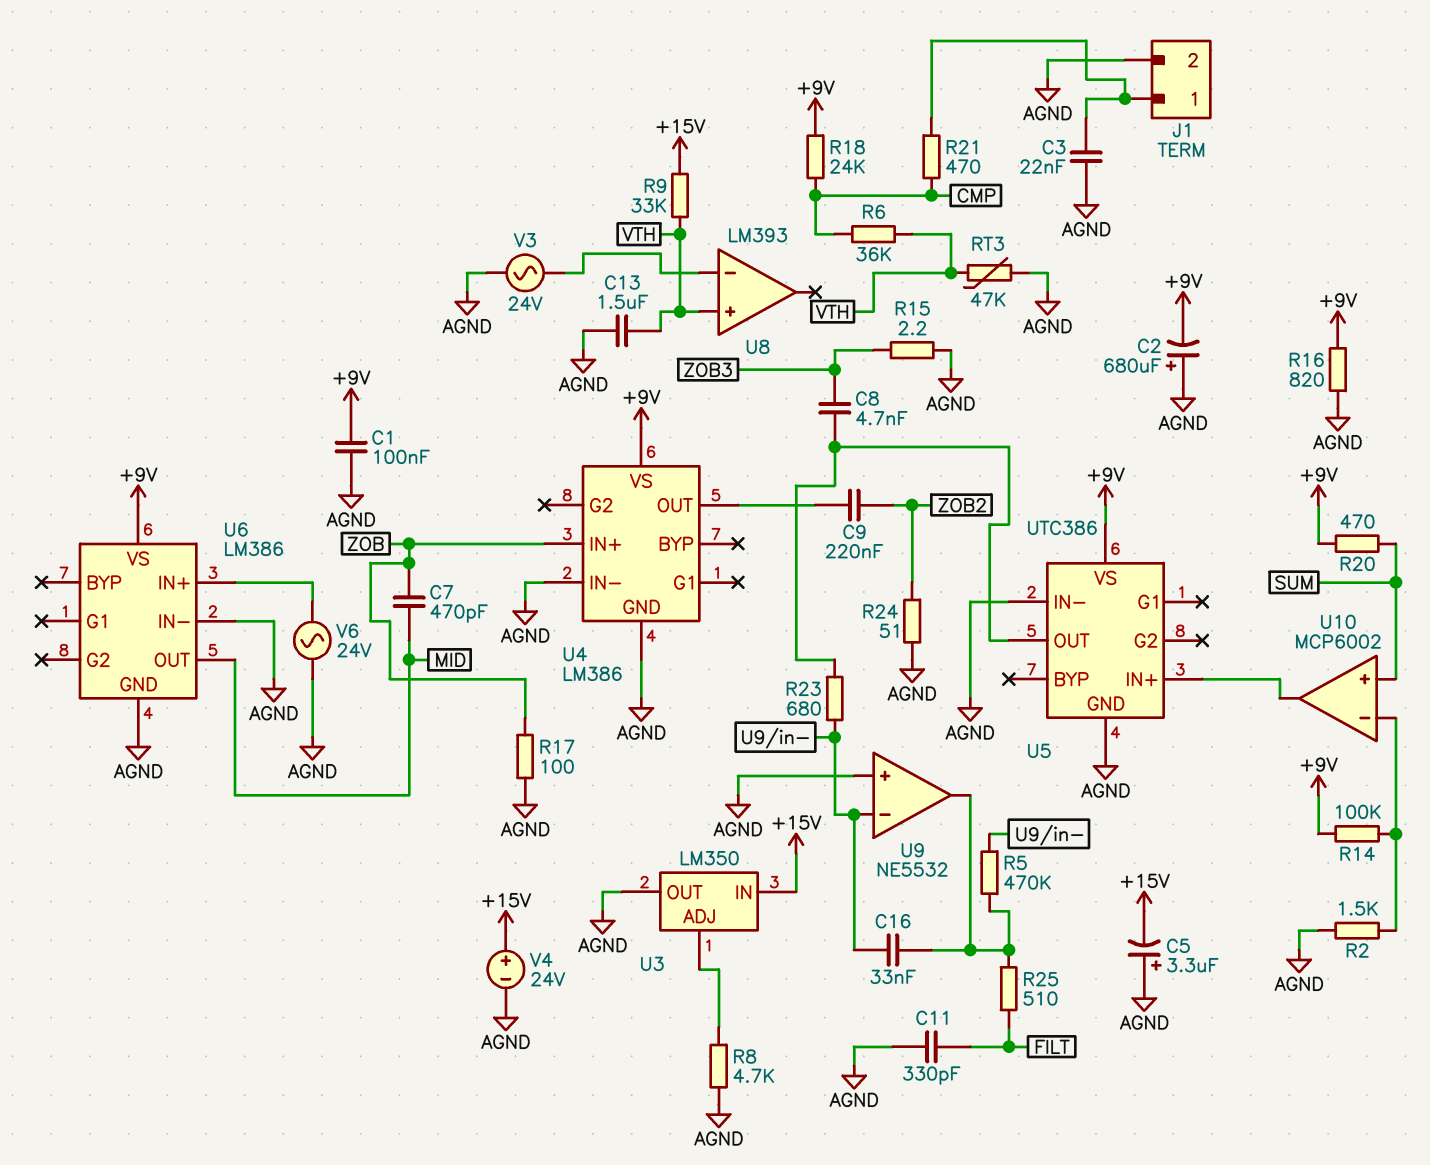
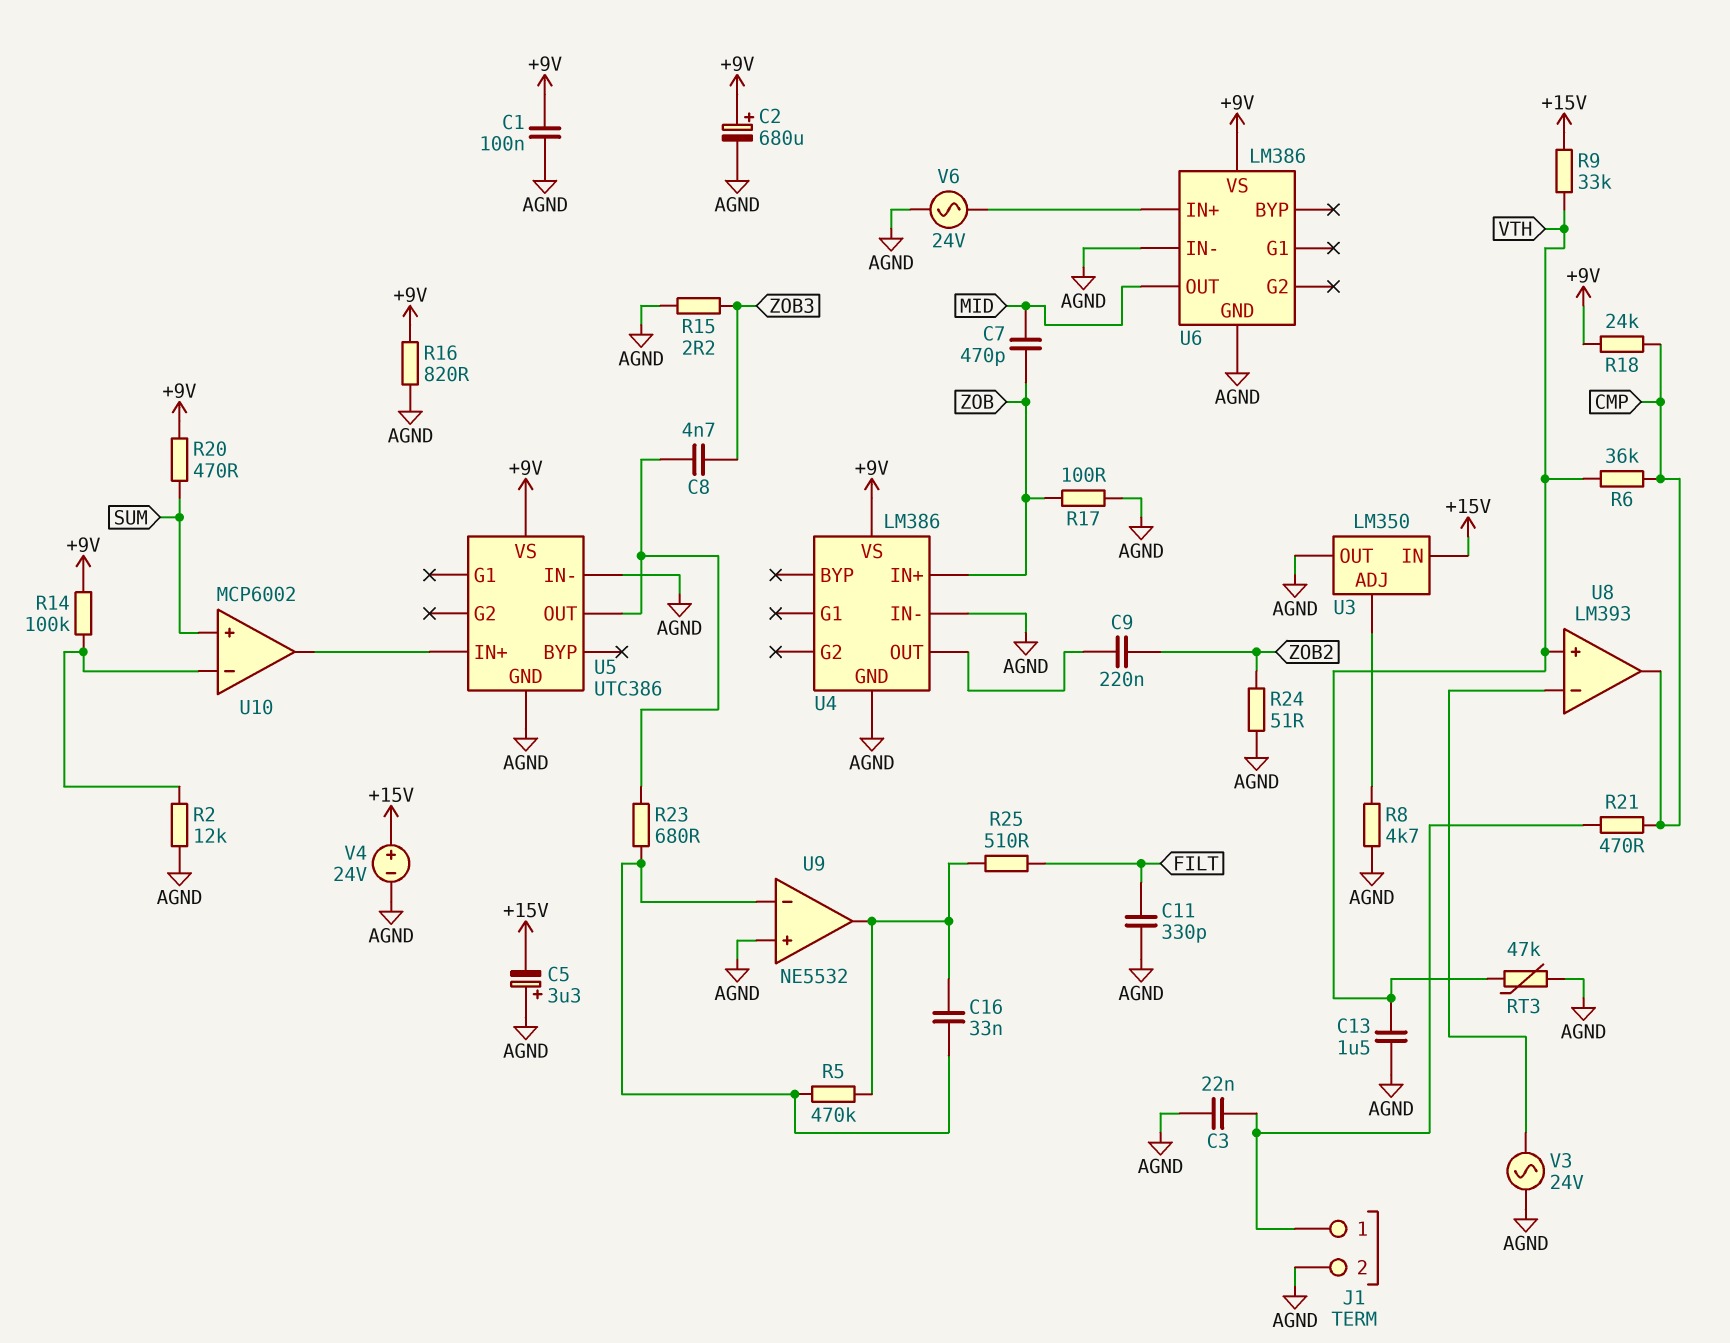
C2: 680uF (plus AGND, minus +9V) -> 680uF (plus +9V, minus AGND)
R2: 1.5k (AGND, U10/in-) -> 12k (AGND, U10/in-)
U8 pin out: none -> CMP

